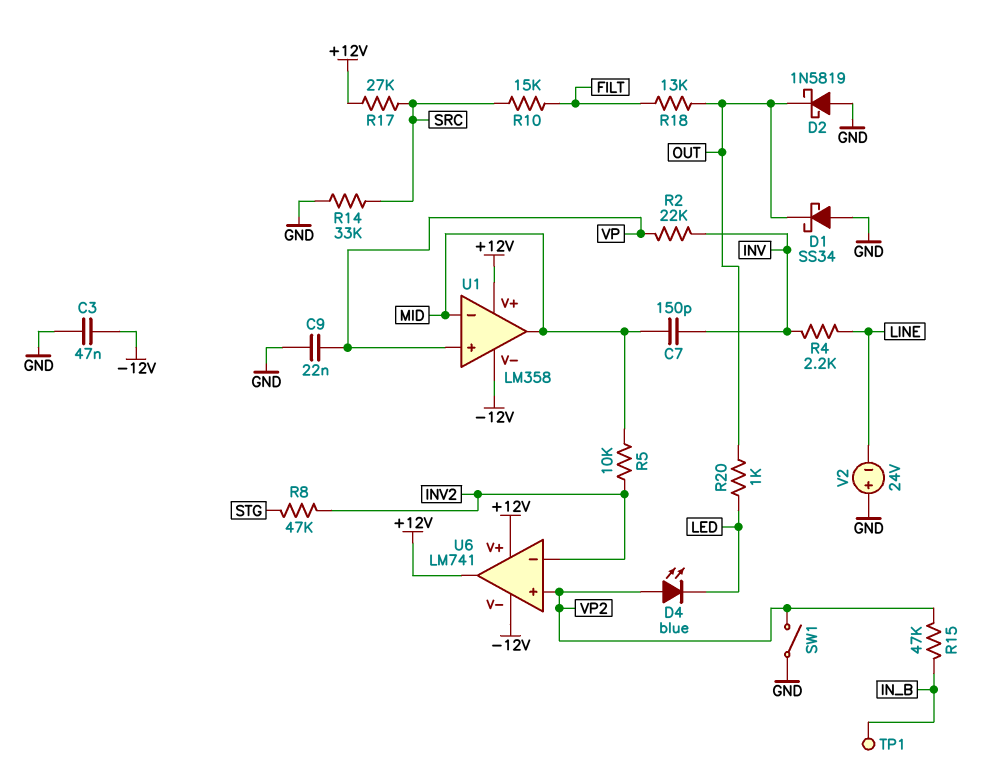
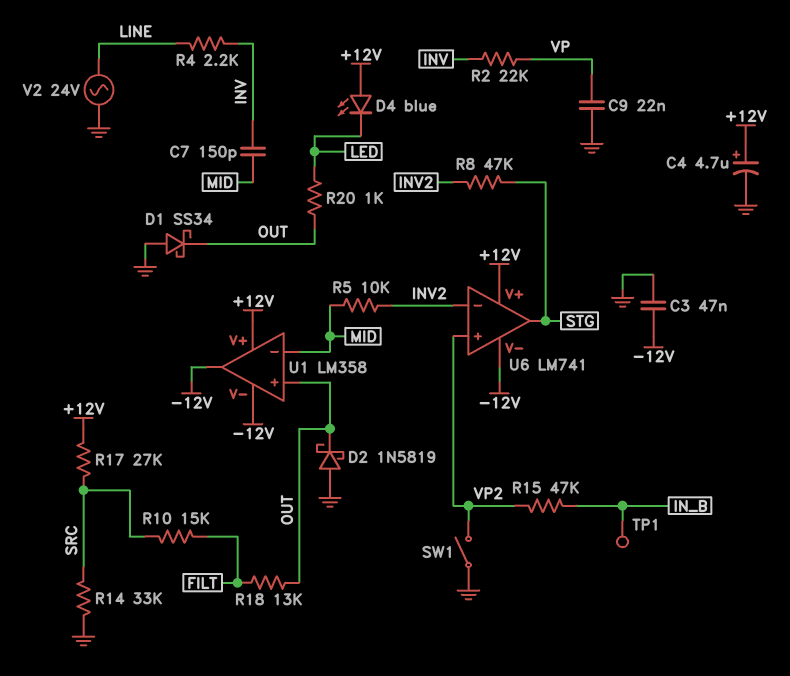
C4: none -> 4.7uF (plus +12V, minus GND)
D4: LED blue (A VP2, K LED) -> LED blue (A +12V, K LED)
U1 pin in+: VP -> OUT
U1 pin out: MID -> -12V
U6 pin out: +12V -> STG
V2: 24V (plus GND, minus LINE) -> AC 24V (GND, LINE)

